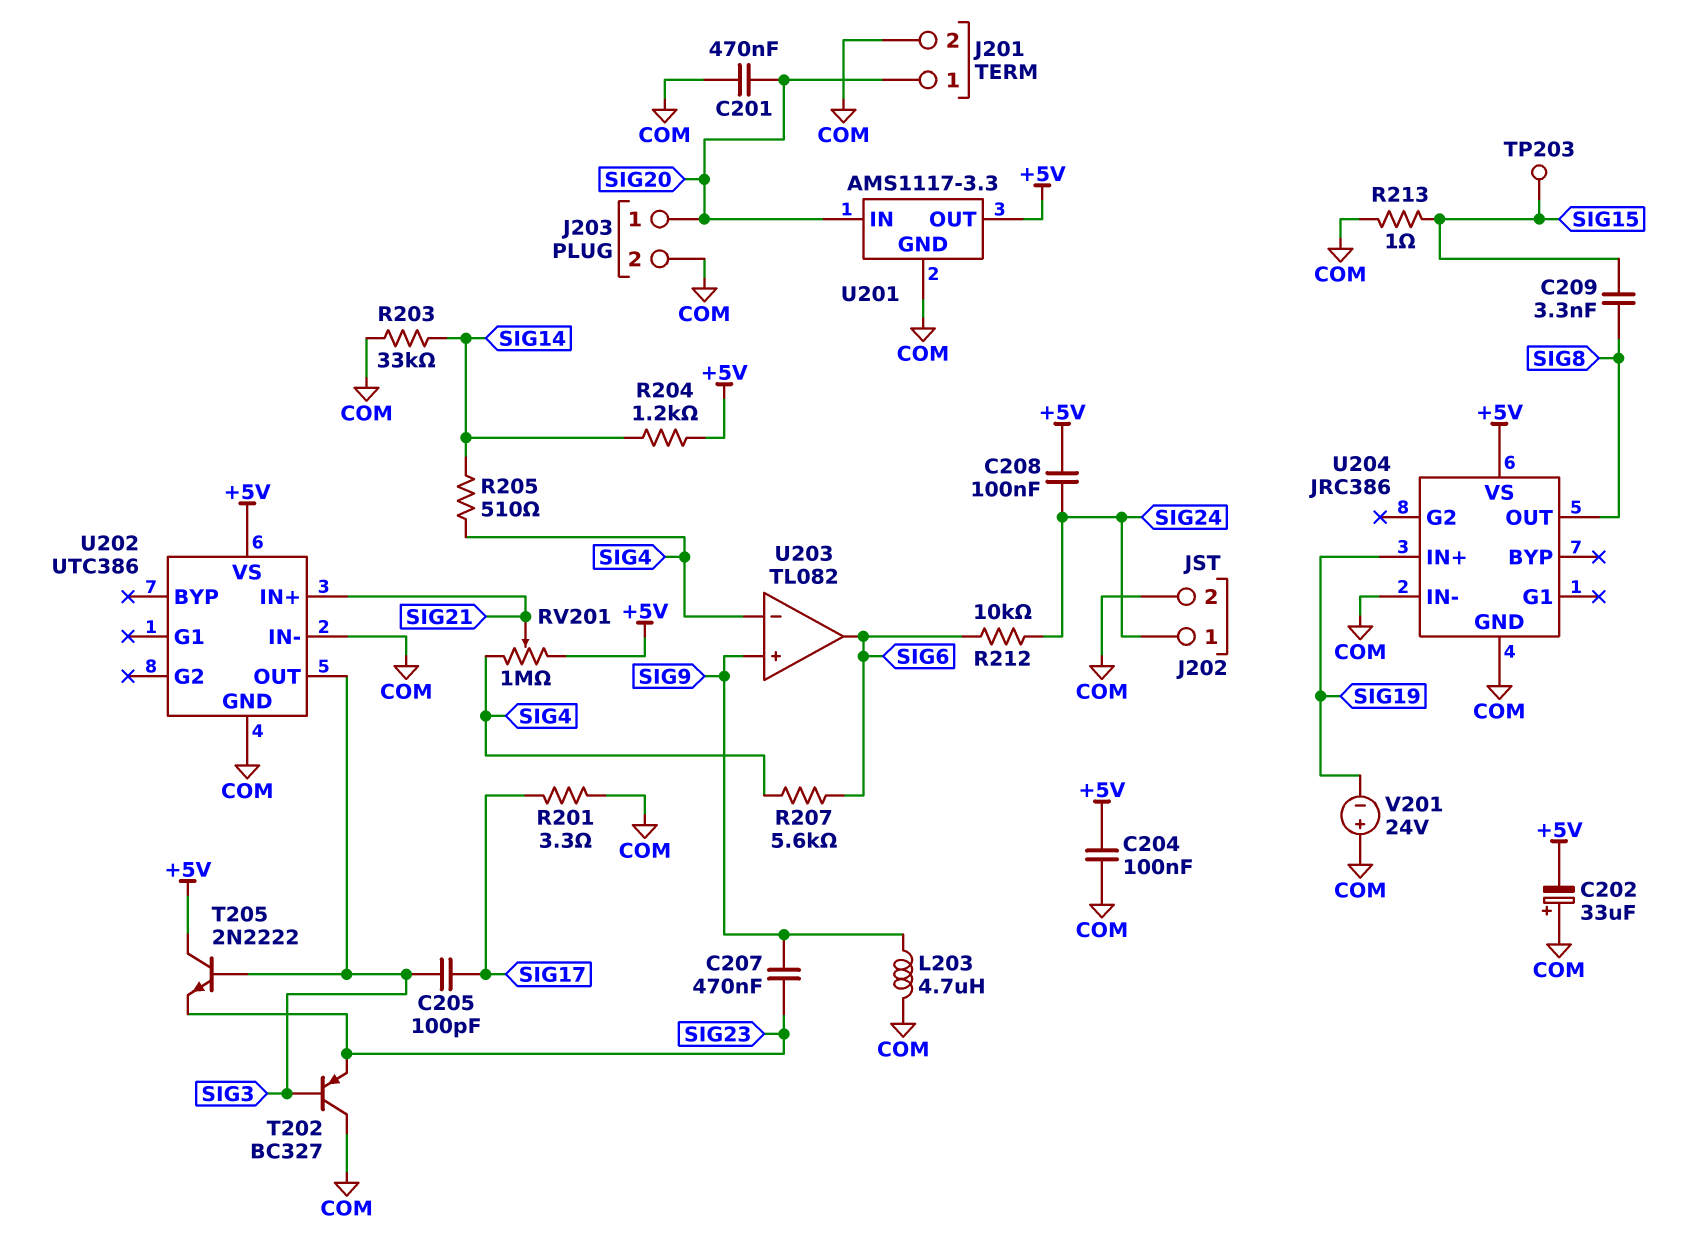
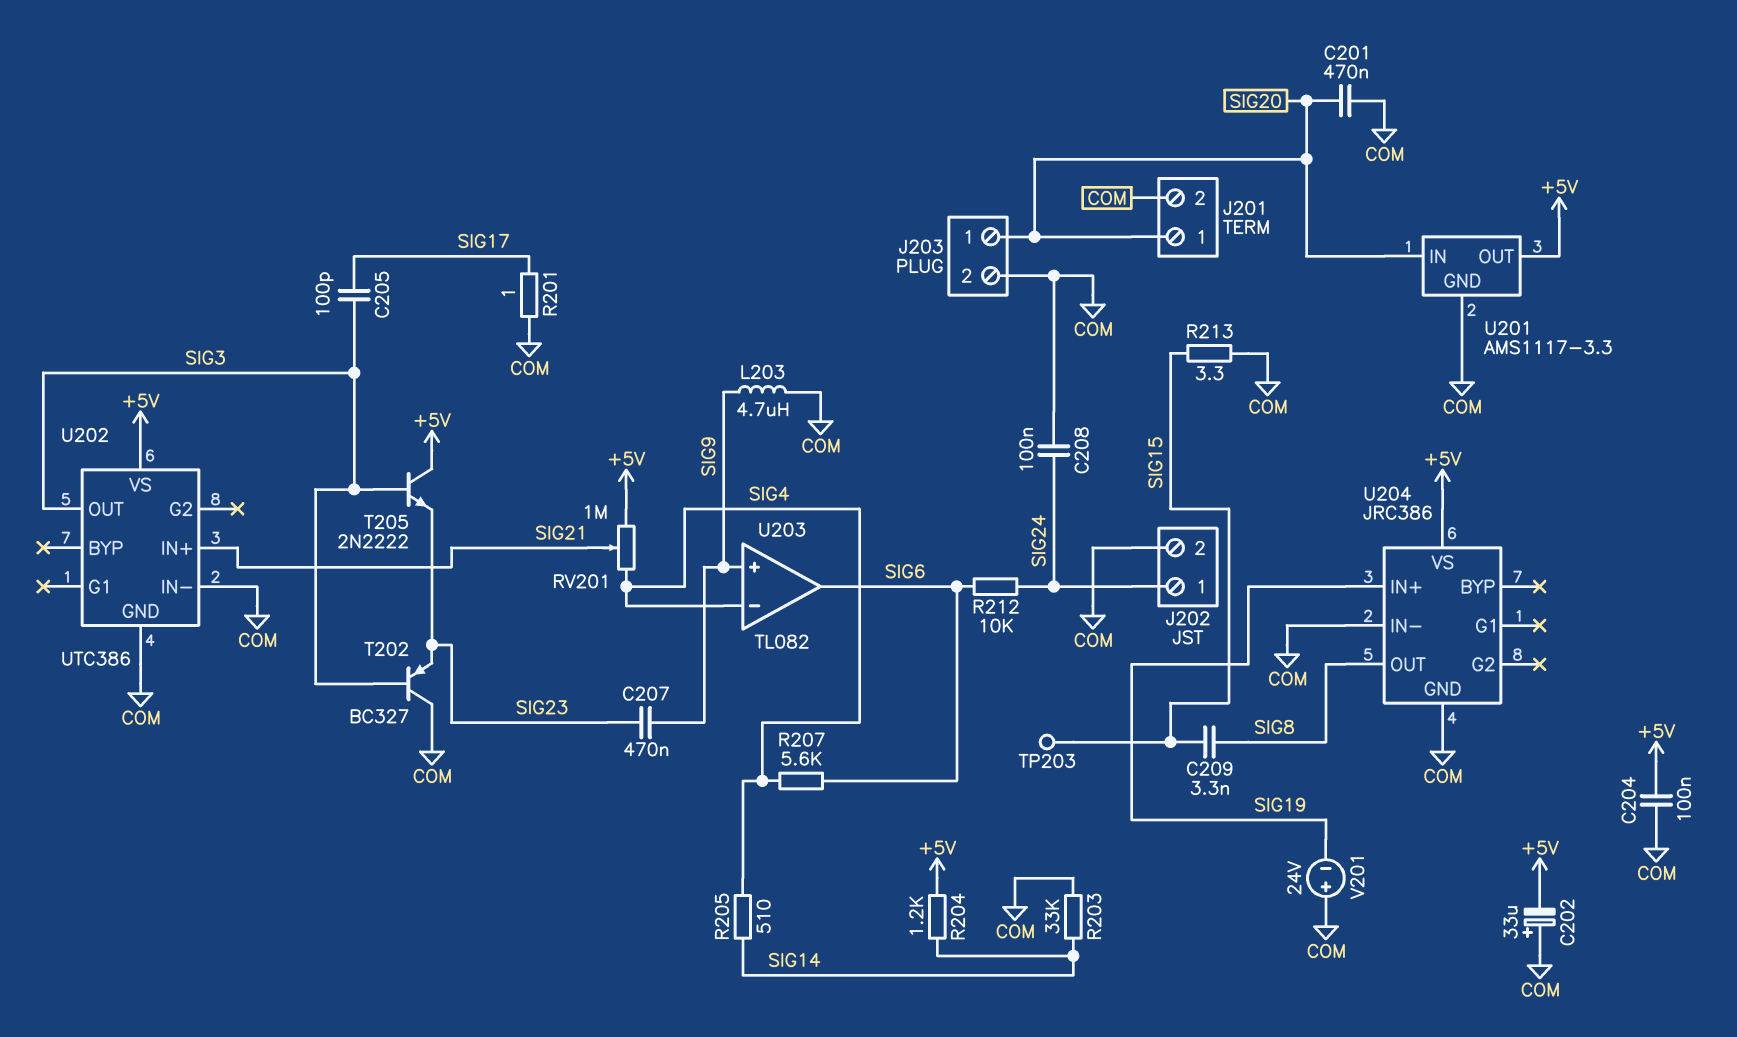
C208: 100nF (+5V, SIG24) -> 100nF (COM, SIG24)
R201: 3.3 (COM, SIG17) -> 1 (COM, SIG17)
R213: 1 (COM, SIG15) -> 3.3 (COM, SIG15)

